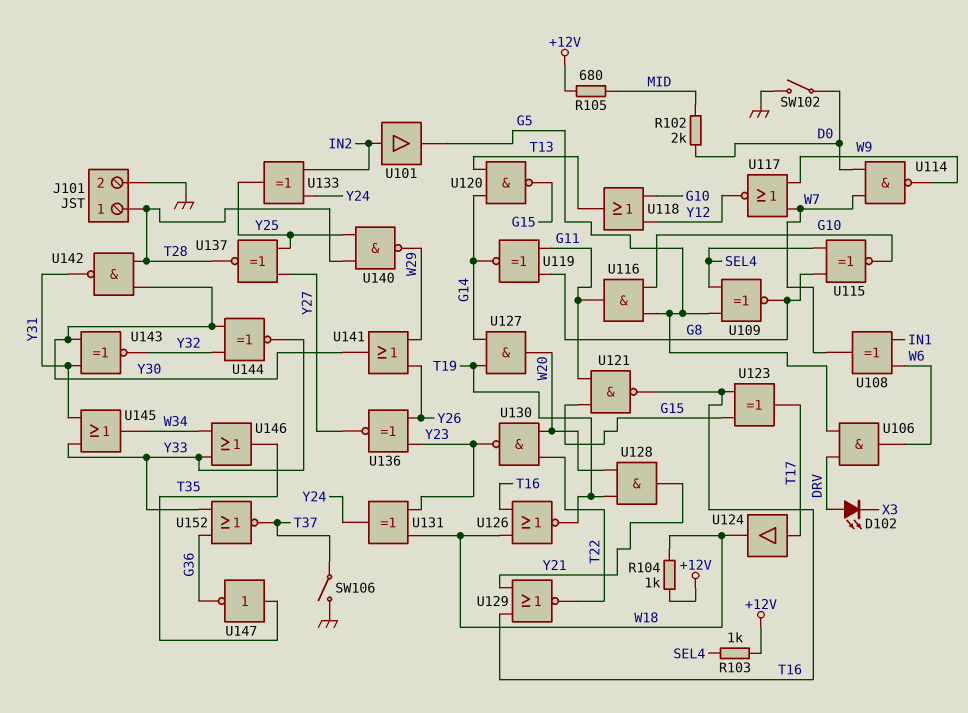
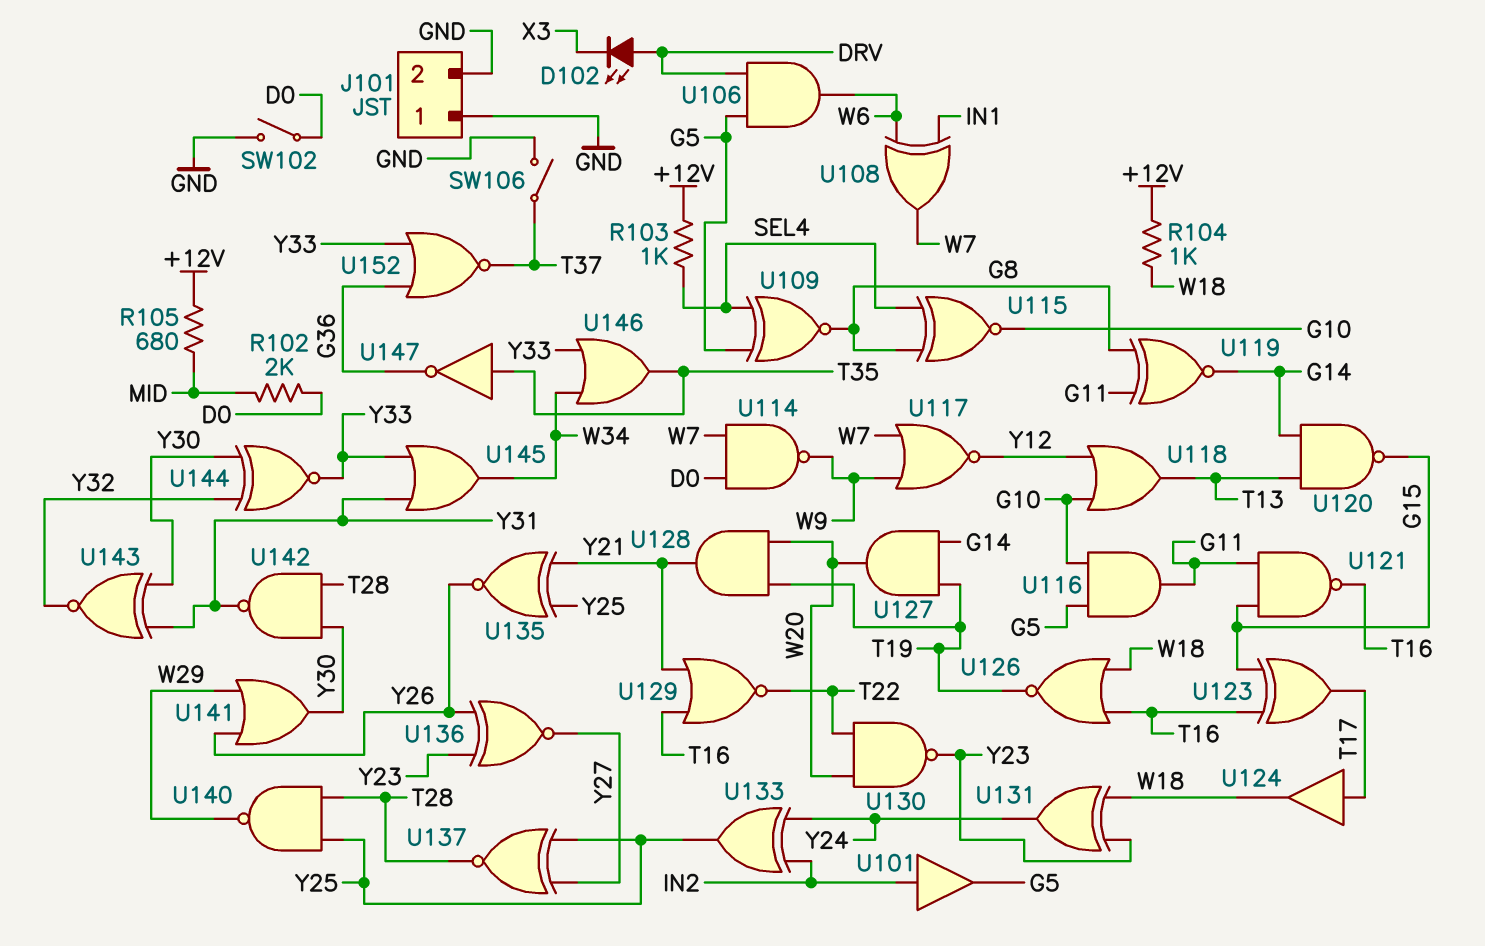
J101 pin 1: T28 -> GND
U135: none -> XNOR (in Y21, in Y25, out Y26)

